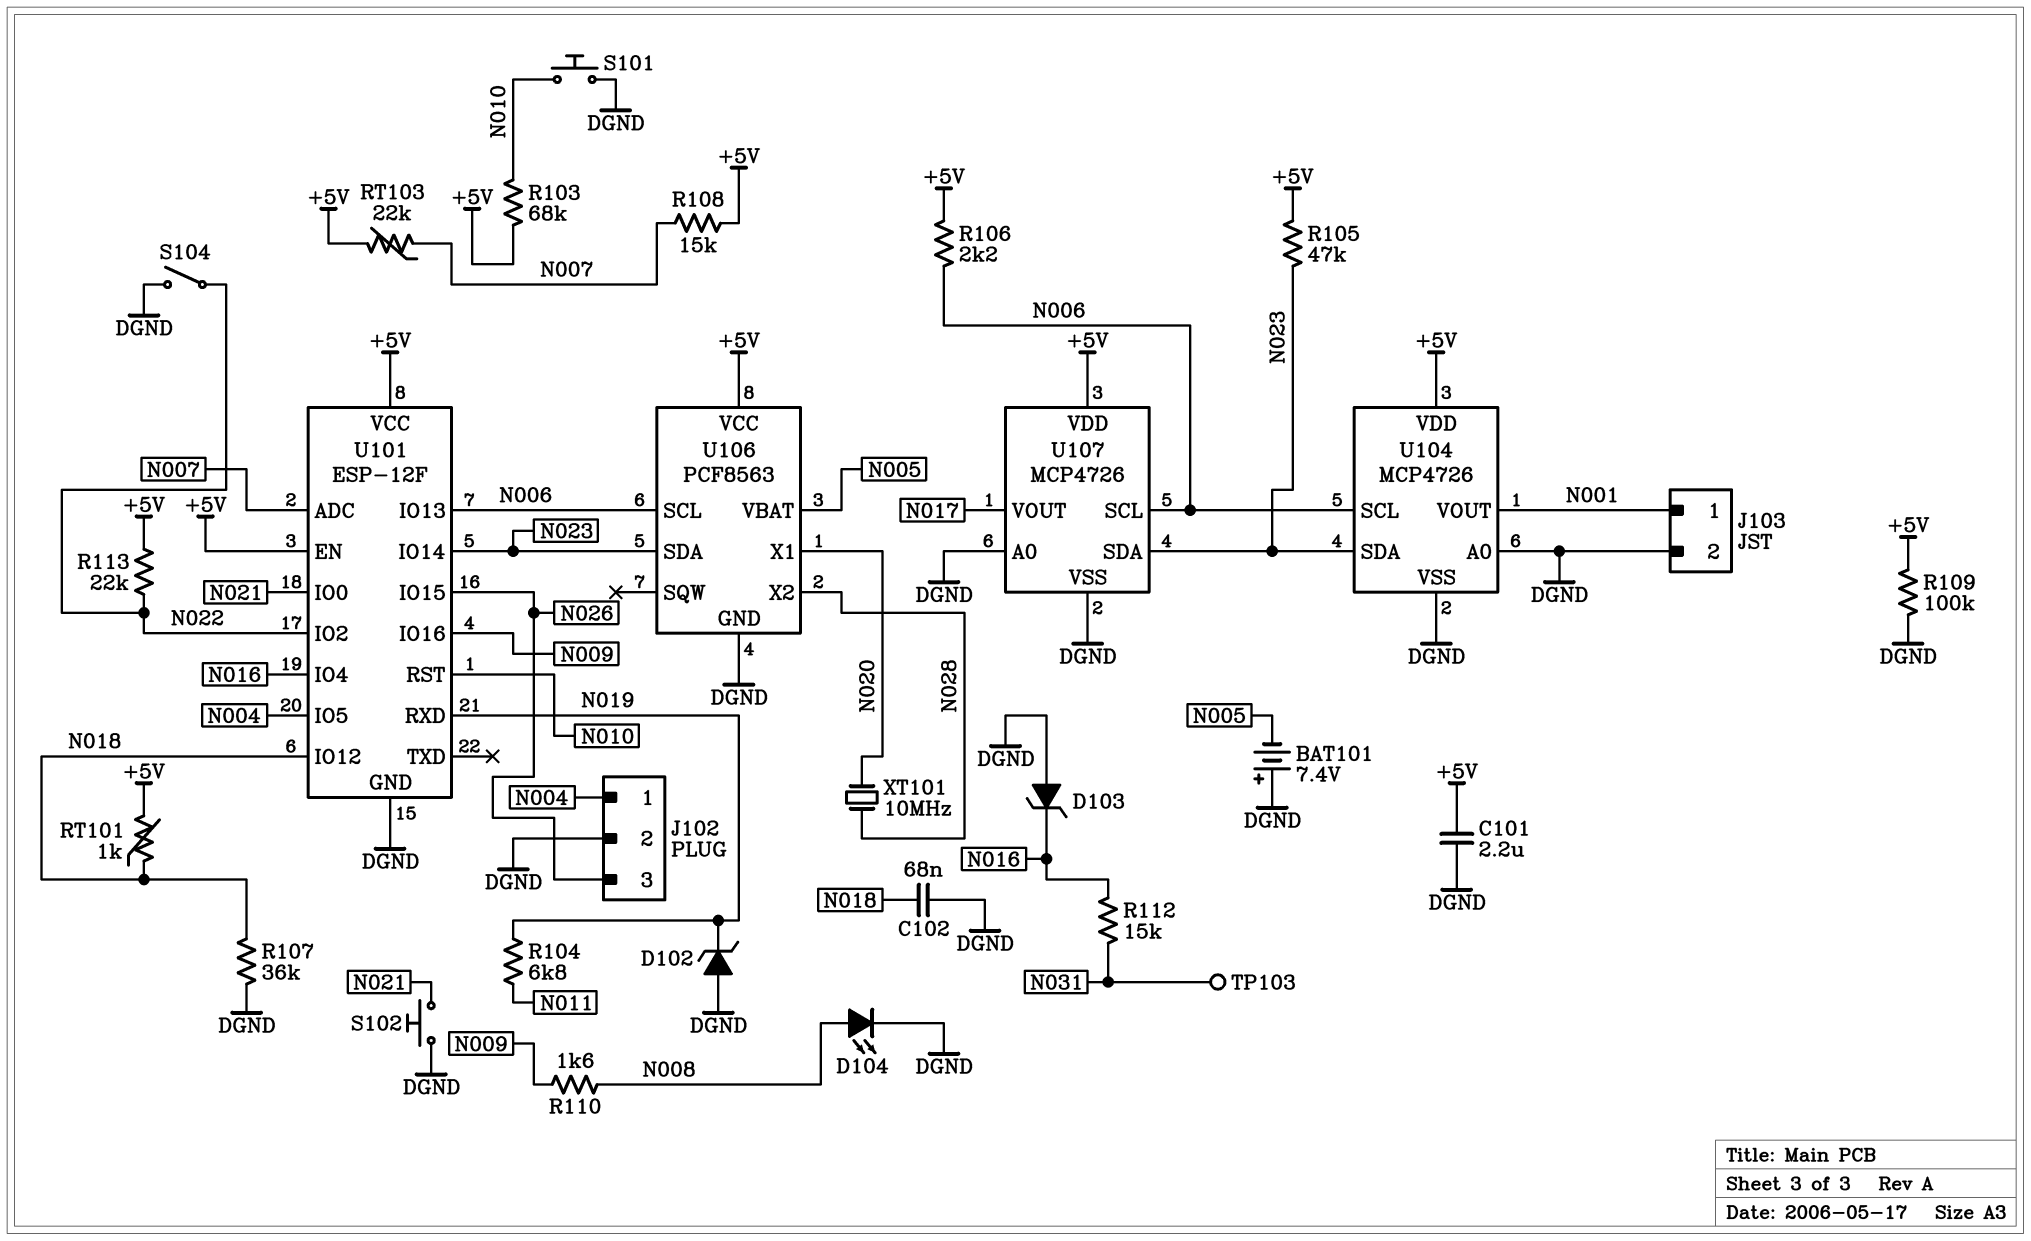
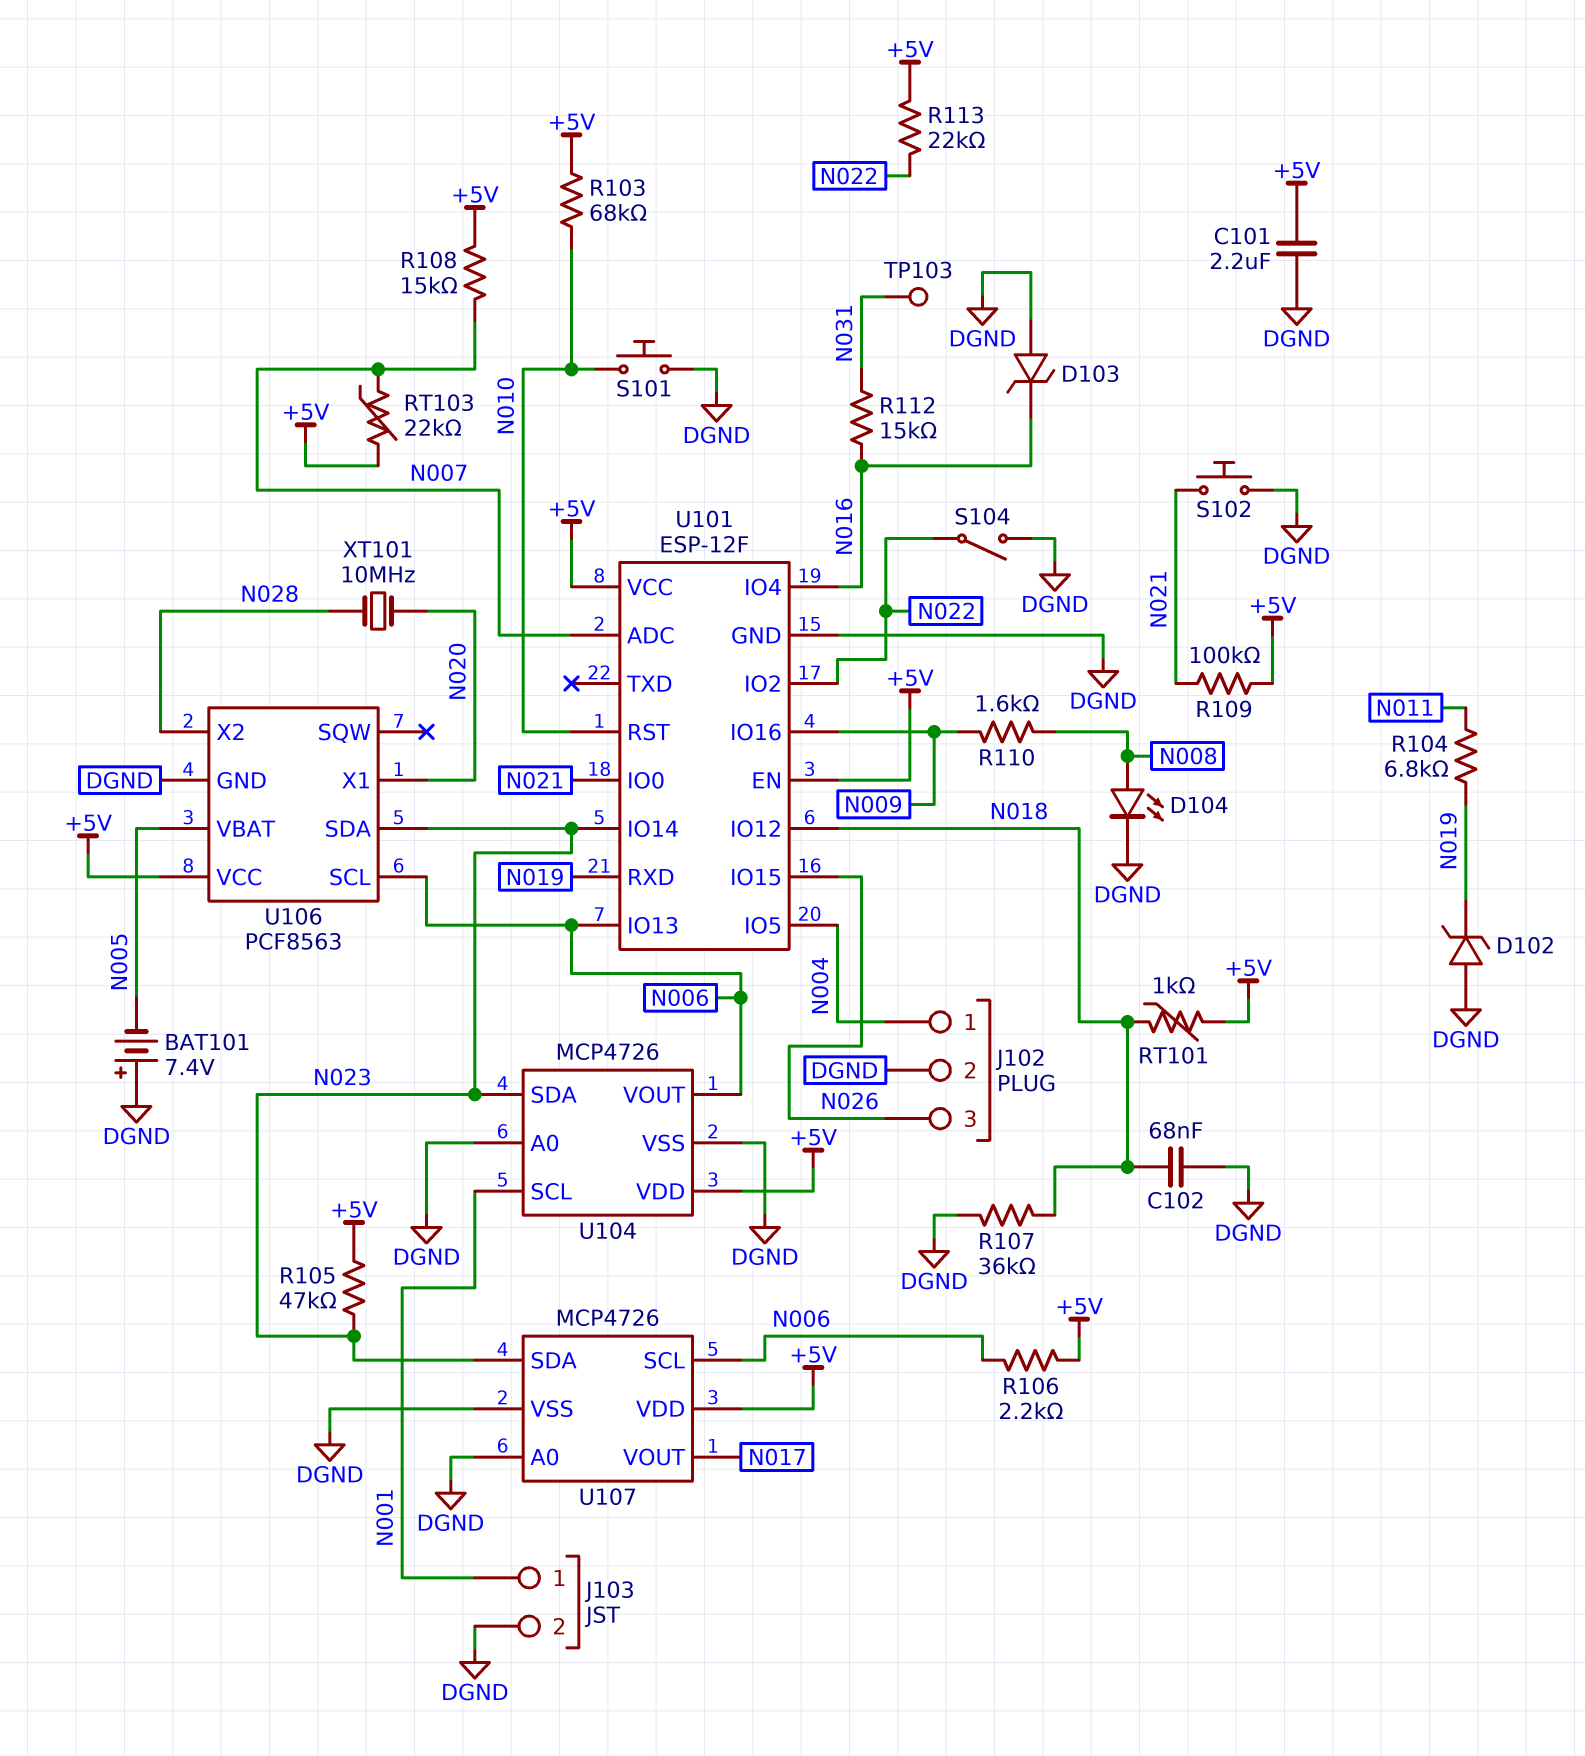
R109: 100k (+5V, DGND) -> 100k (+5V, N021)
U104 pin SCL: N006 -> N001
U104 pin VOUT: N001 -> N006

